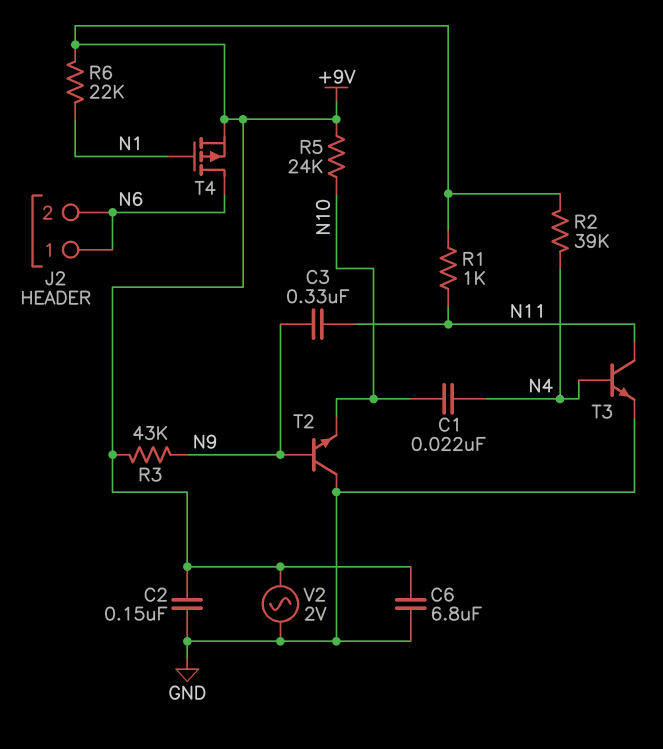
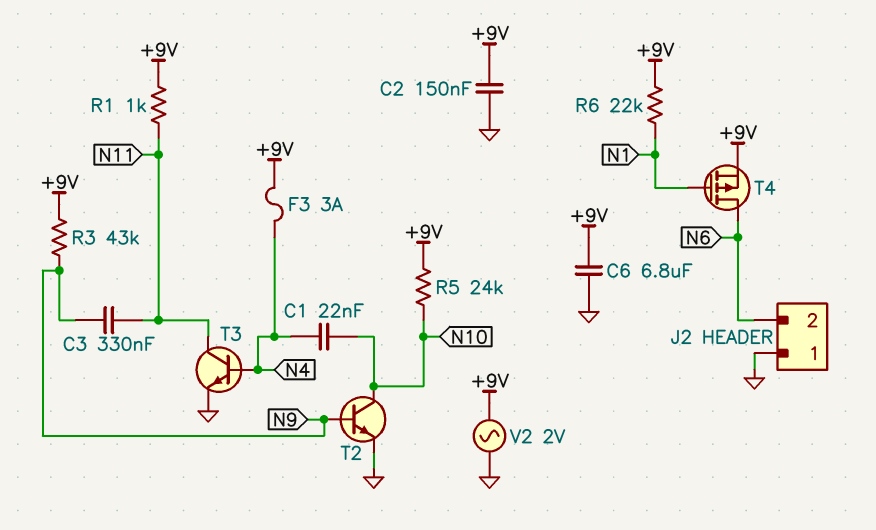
F3: none -> 3A (+9V, N4)
J2 pin 1: N6 -> GND
R2: 39k (+9V, N4) -> none
T2: NPN (B N9, C GND, E N10) -> NPN (B N9, C N10, E GND)

